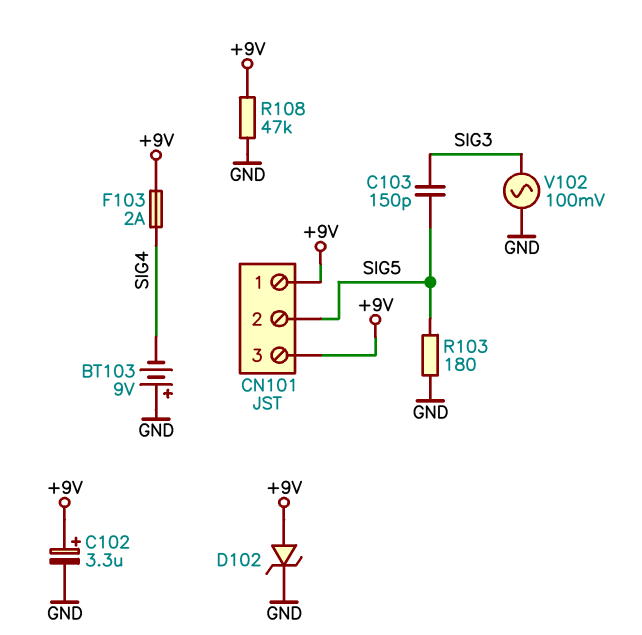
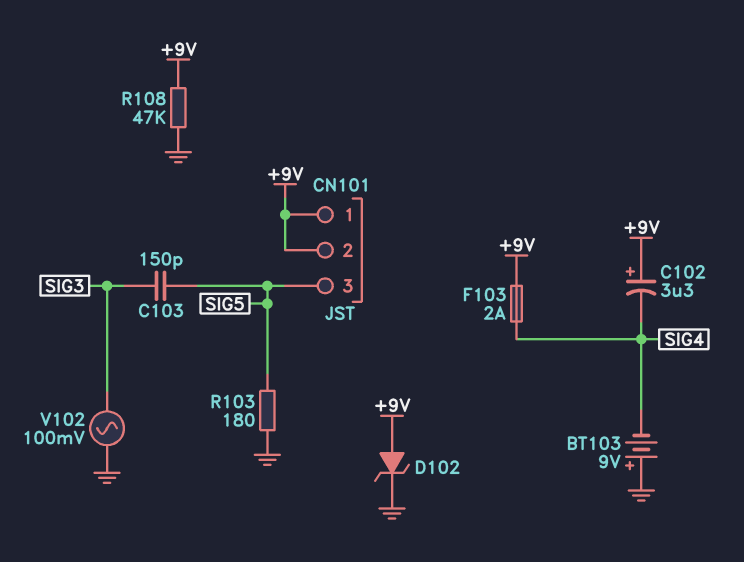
C102: 3.3uF (plus +9V, minus GND) -> 3.3uF (plus +9V, minus SIG4)
CN101 pin 2: SIG5 -> +9V
CN101 pin 3: +9V -> SIG5

